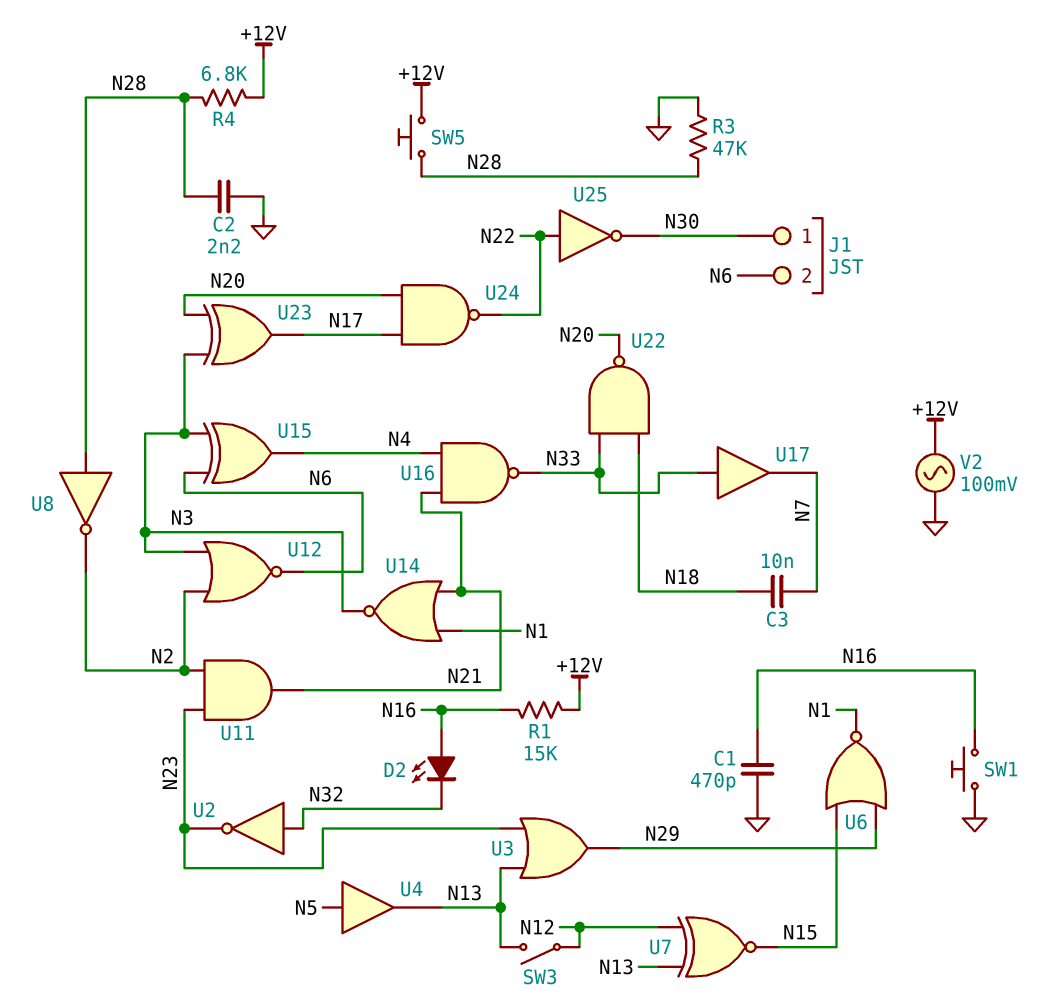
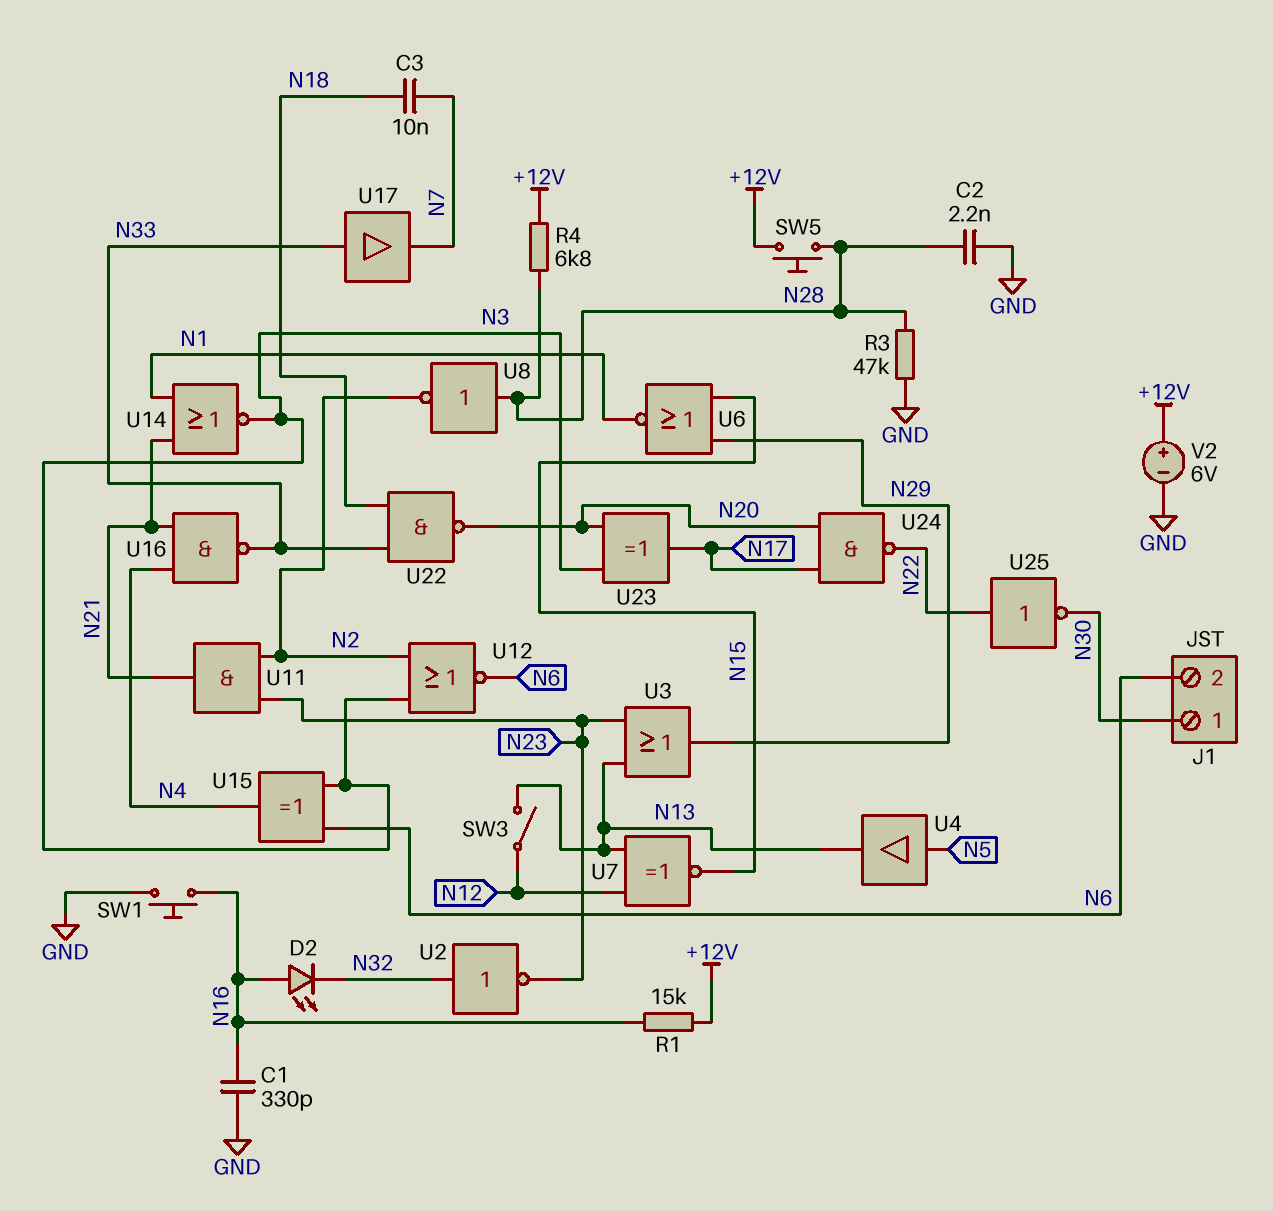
C1: 470pF (GND, N16) -> 330pF (GND, N16)
V2: AC 100mV (+12V, GND) -> 6V (plus +12V, minus GND)

